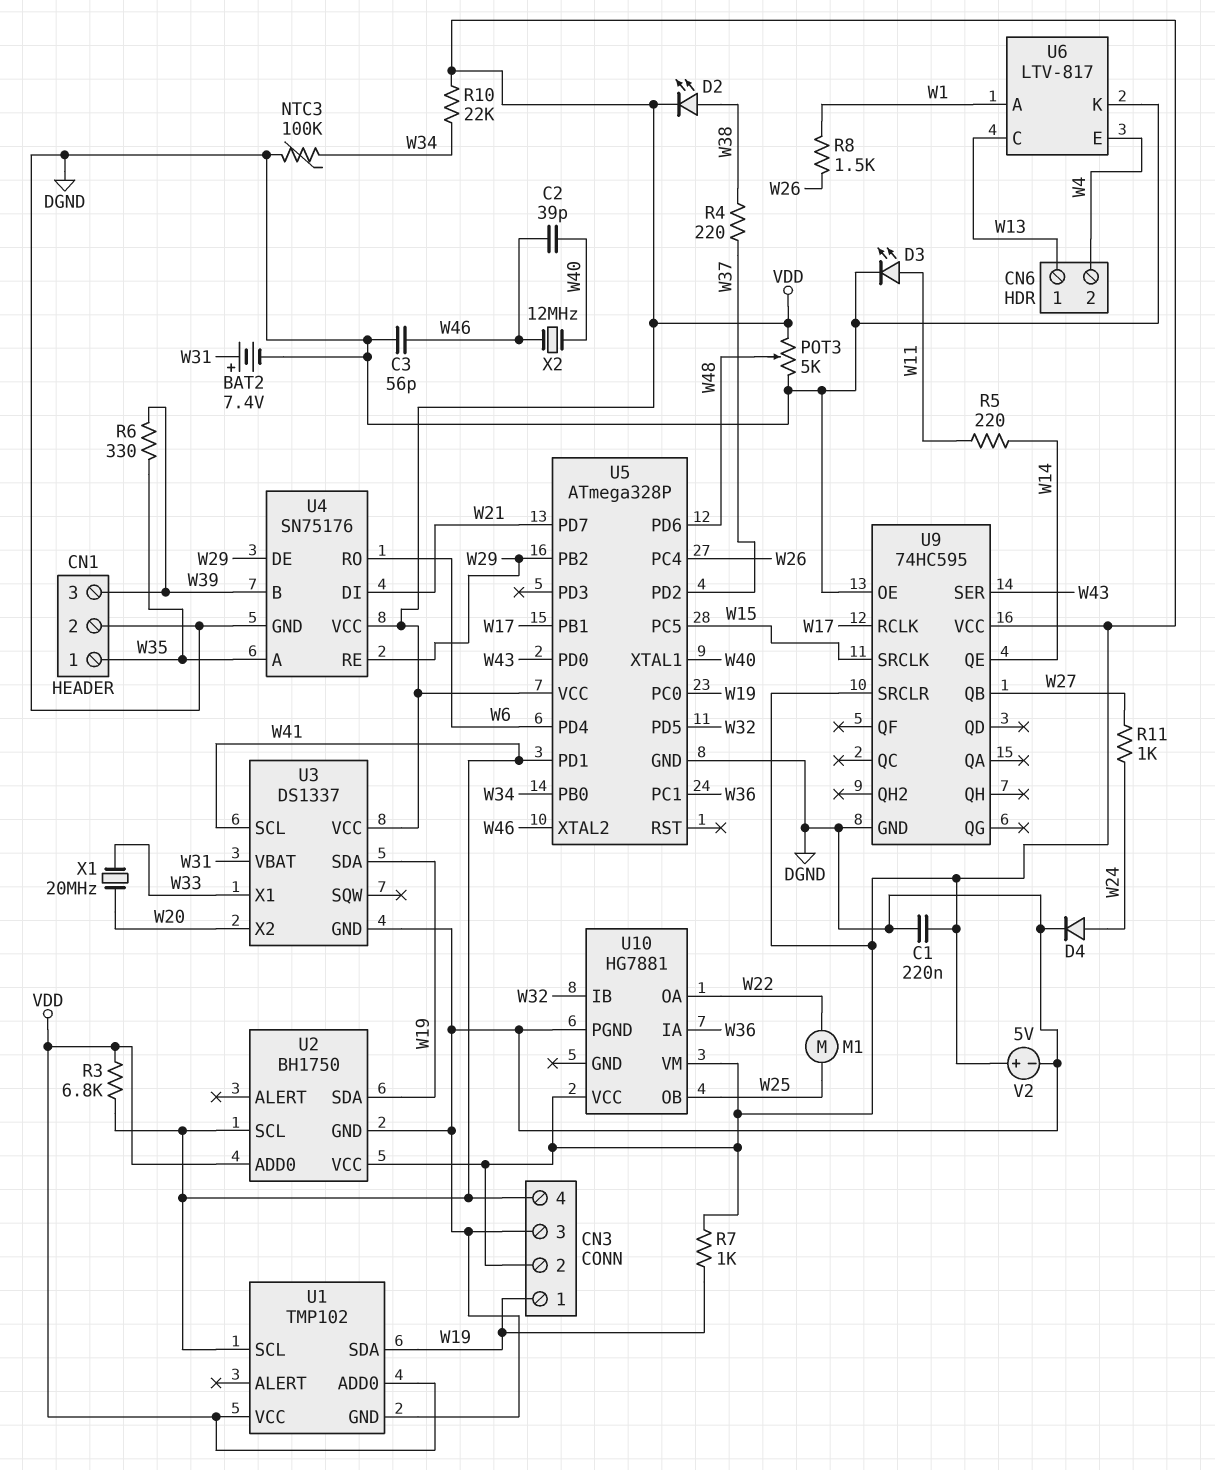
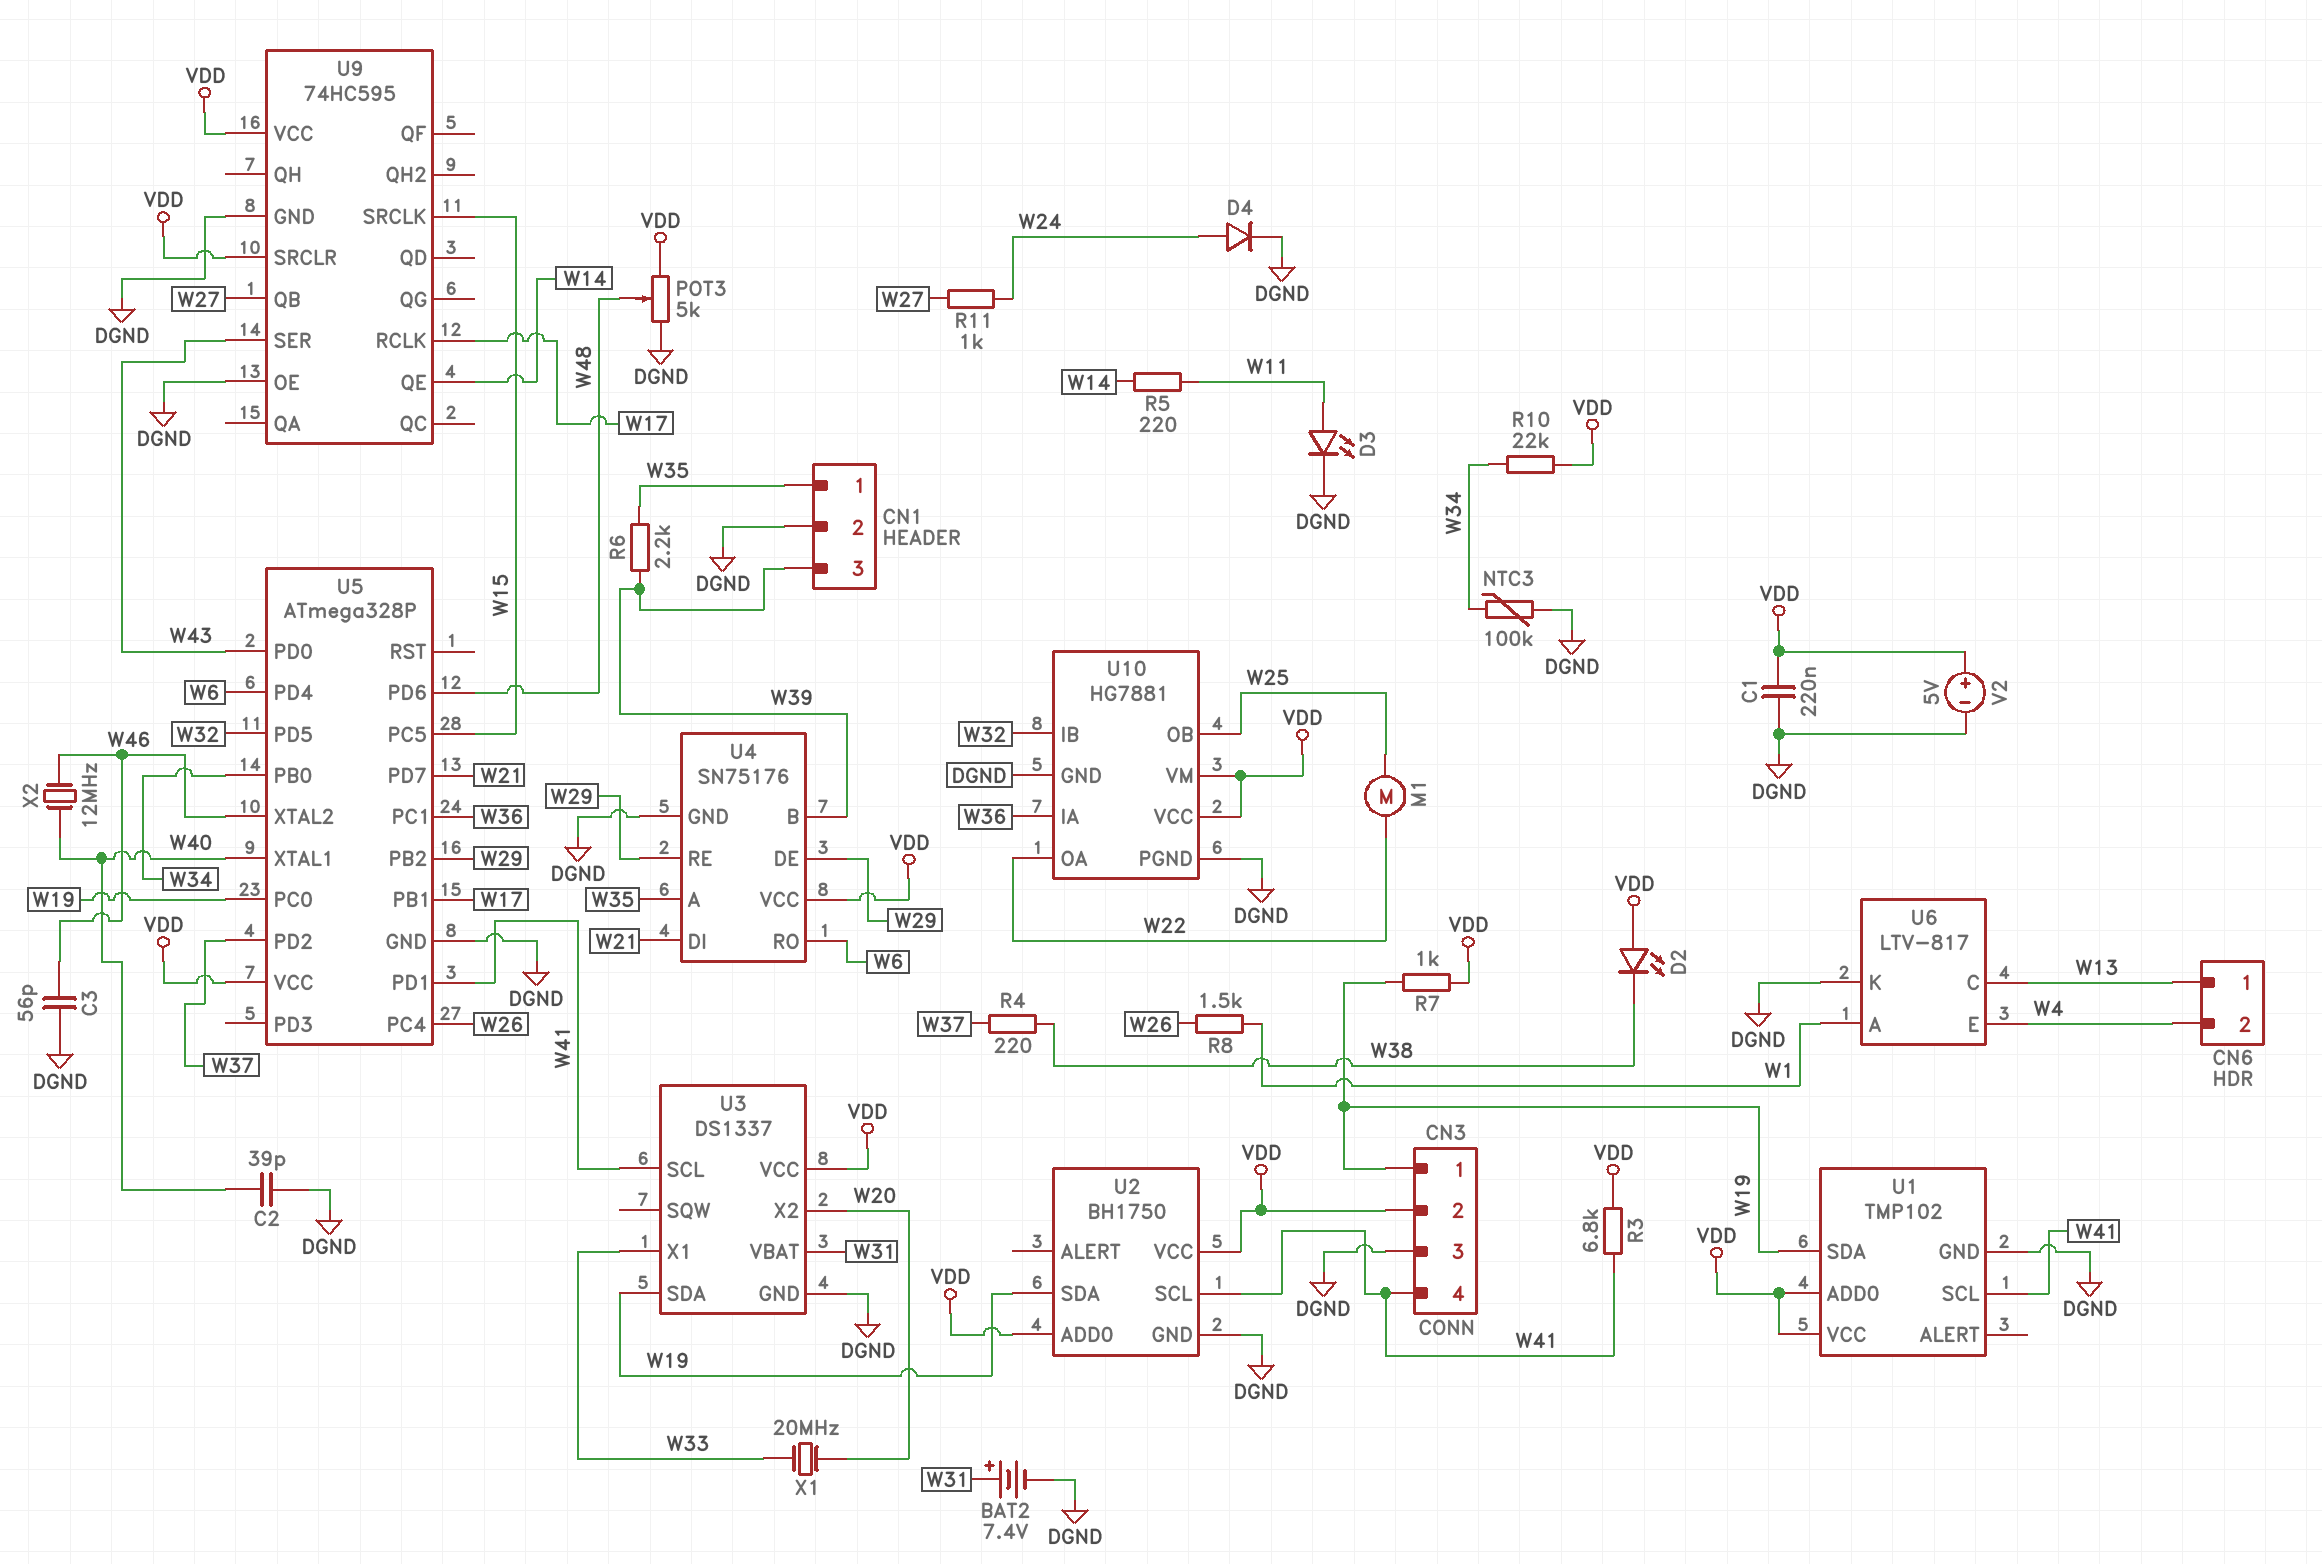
C2: 39pF (W40, W46) -> 39pF (DGND, W40)
D2: LED (A W38, K VDD) -> LED (A VDD, K W38)
R6: 330 (W35, W39) -> 2.2k (W35, W39)
U10 pin GND: none -> DGND

